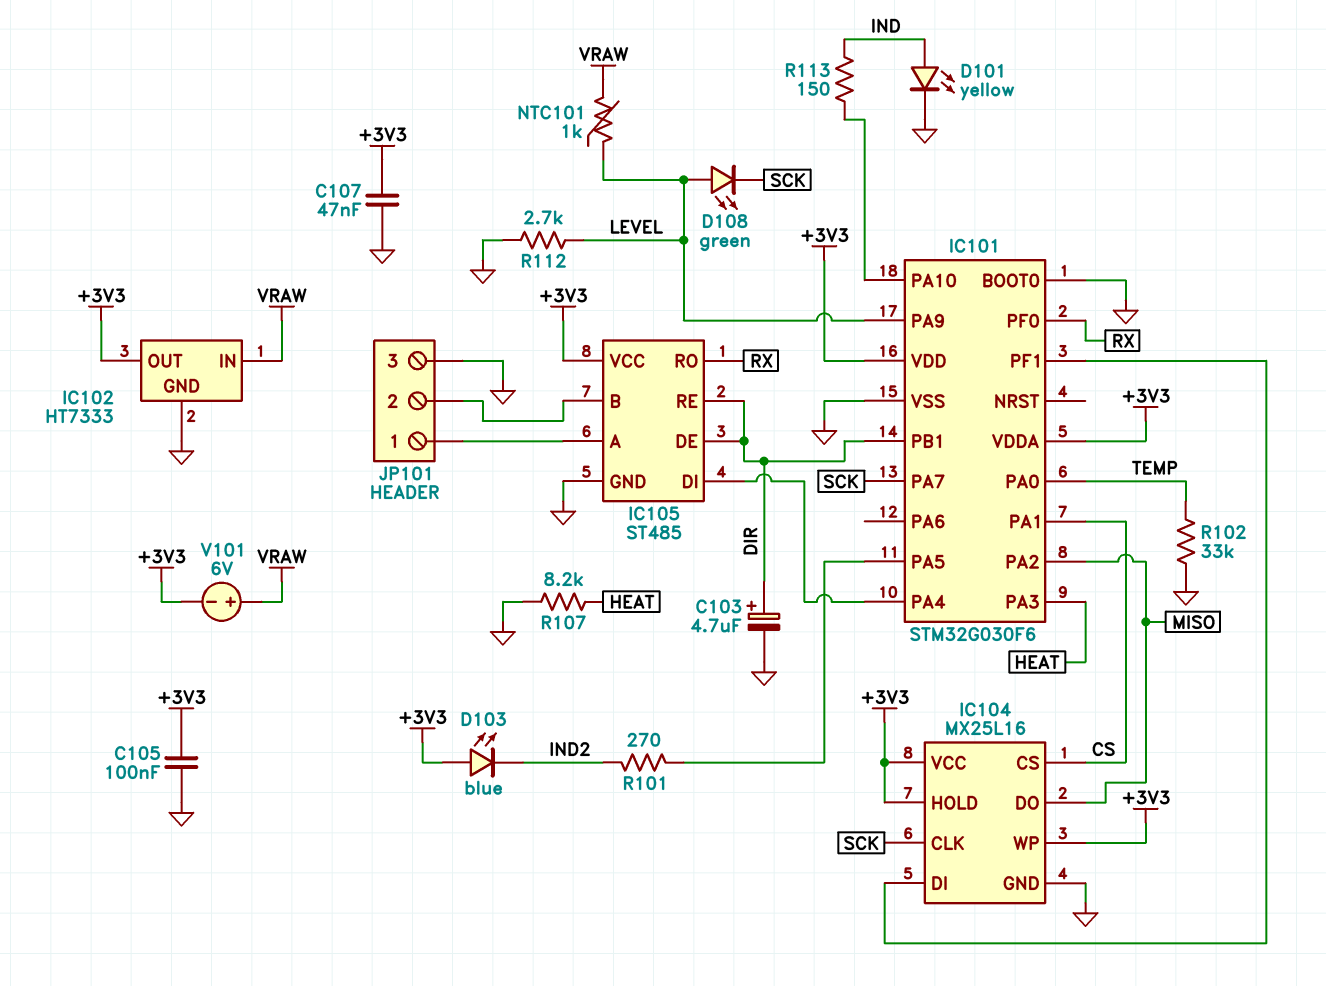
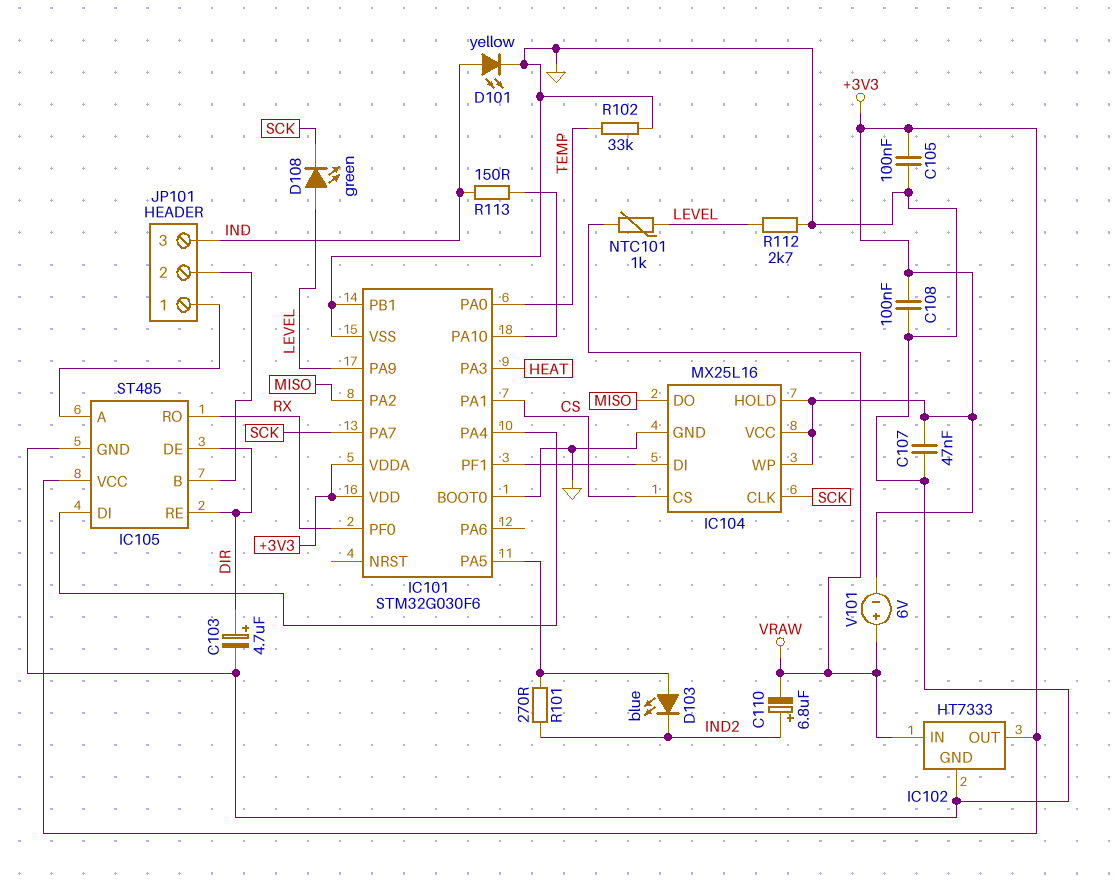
C108: none -> 100nF (+3V3, GND)
C110: none -> 6.8uF (plus IND2, minus VRAW)
D103: LED blue (A +3V3, K IND2) -> LED blue (A IC101/PA5, K IND2)
IC101 pin PB1: DIR -> GND
JP101 pin 3: GND -> IND
R107: 8.2k (GND, HEAT) -> none

